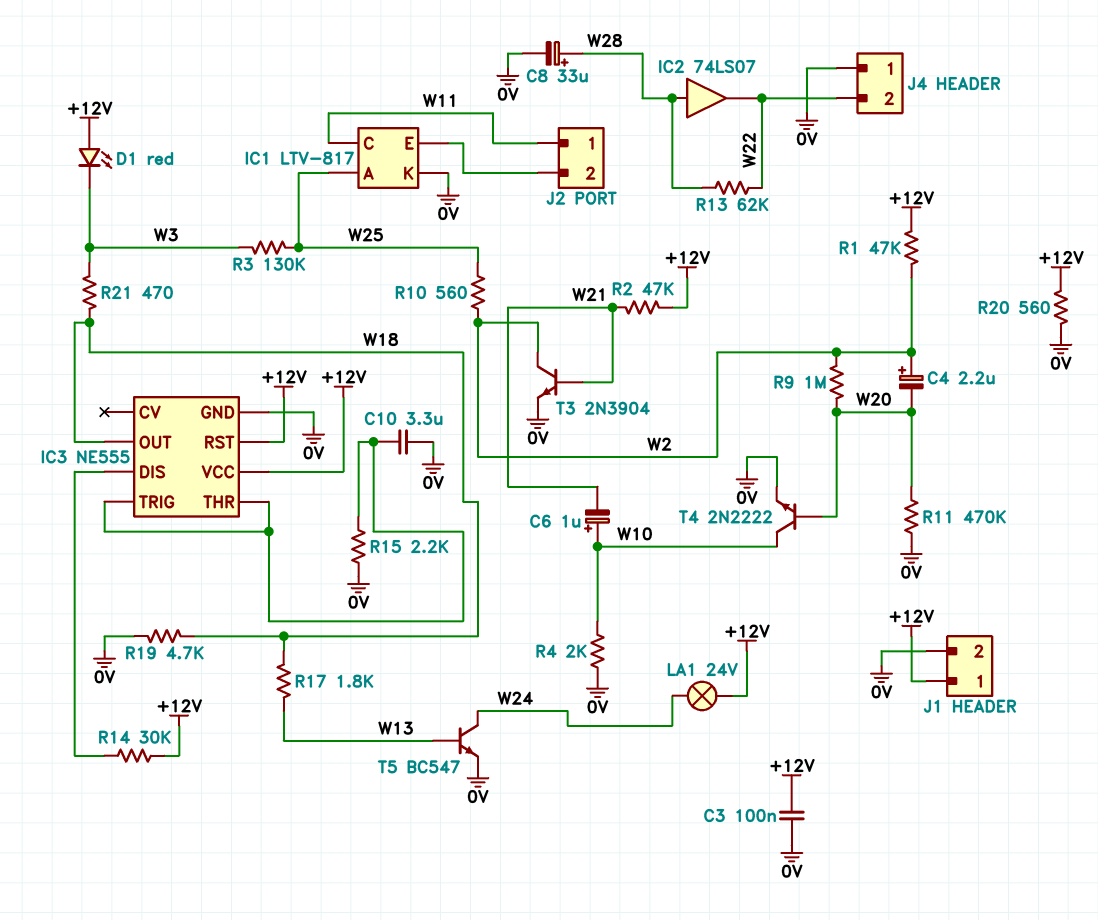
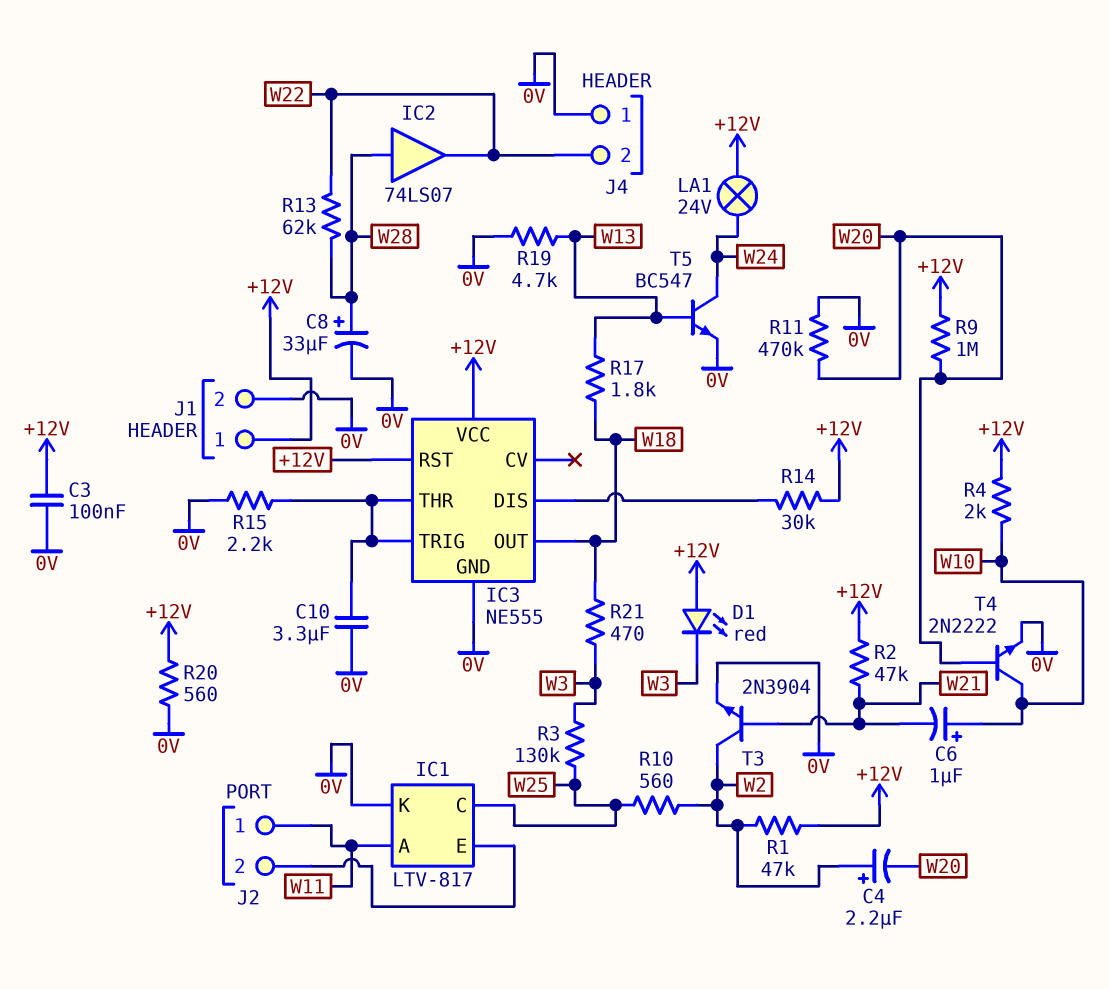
IC1 pin A: W25 -> W11
IC1 pin C: W11 -> W25
R4: 2k (0V, W10) -> 2k (+12V, W10)
R9: 1M (W2, W20) -> 1M (+12V, W20)
R19: 4.7k (0V, W18) -> 4.7k (0V, W13)

